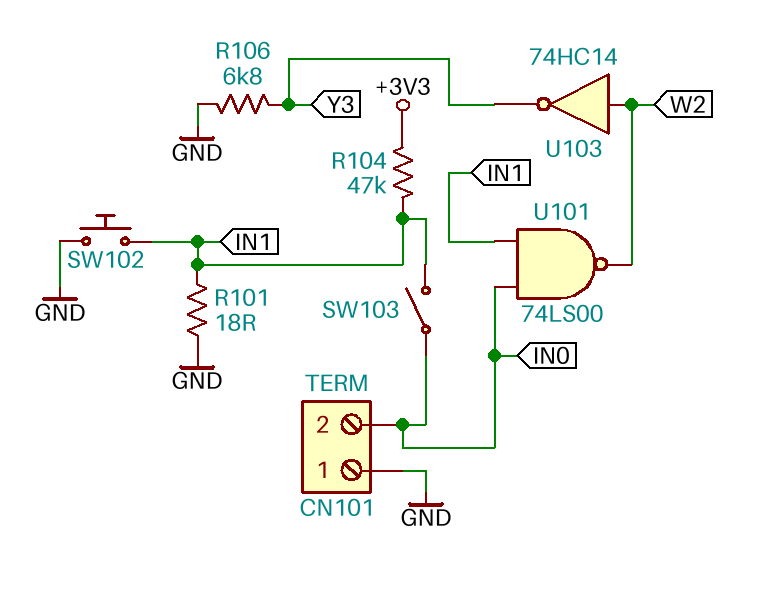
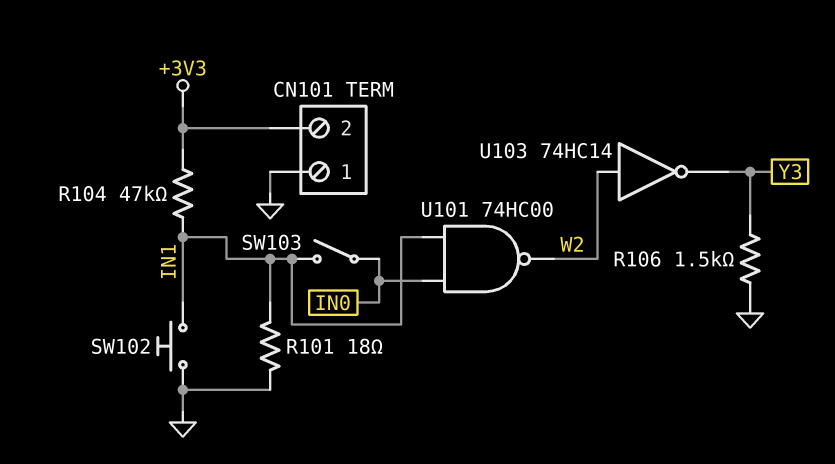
CN101 pin 2: IN0 -> +3V3
R106: 6.8k (GND, Y3) -> 1.5k (GND, Y3)
U101: NAND 74LS00 (in IN0, in IN1, out W2) -> NAND 74HC00 (in IN0, in IN1, out W2)

